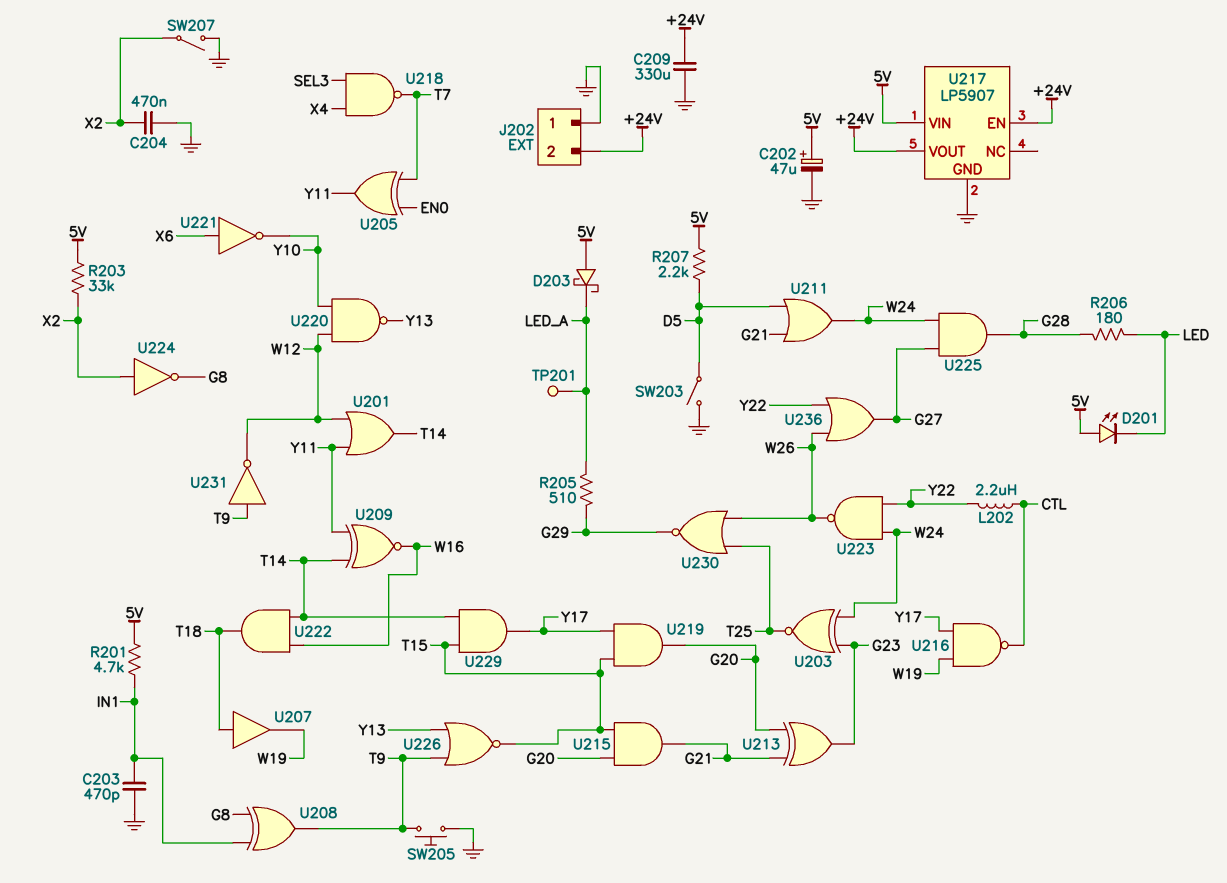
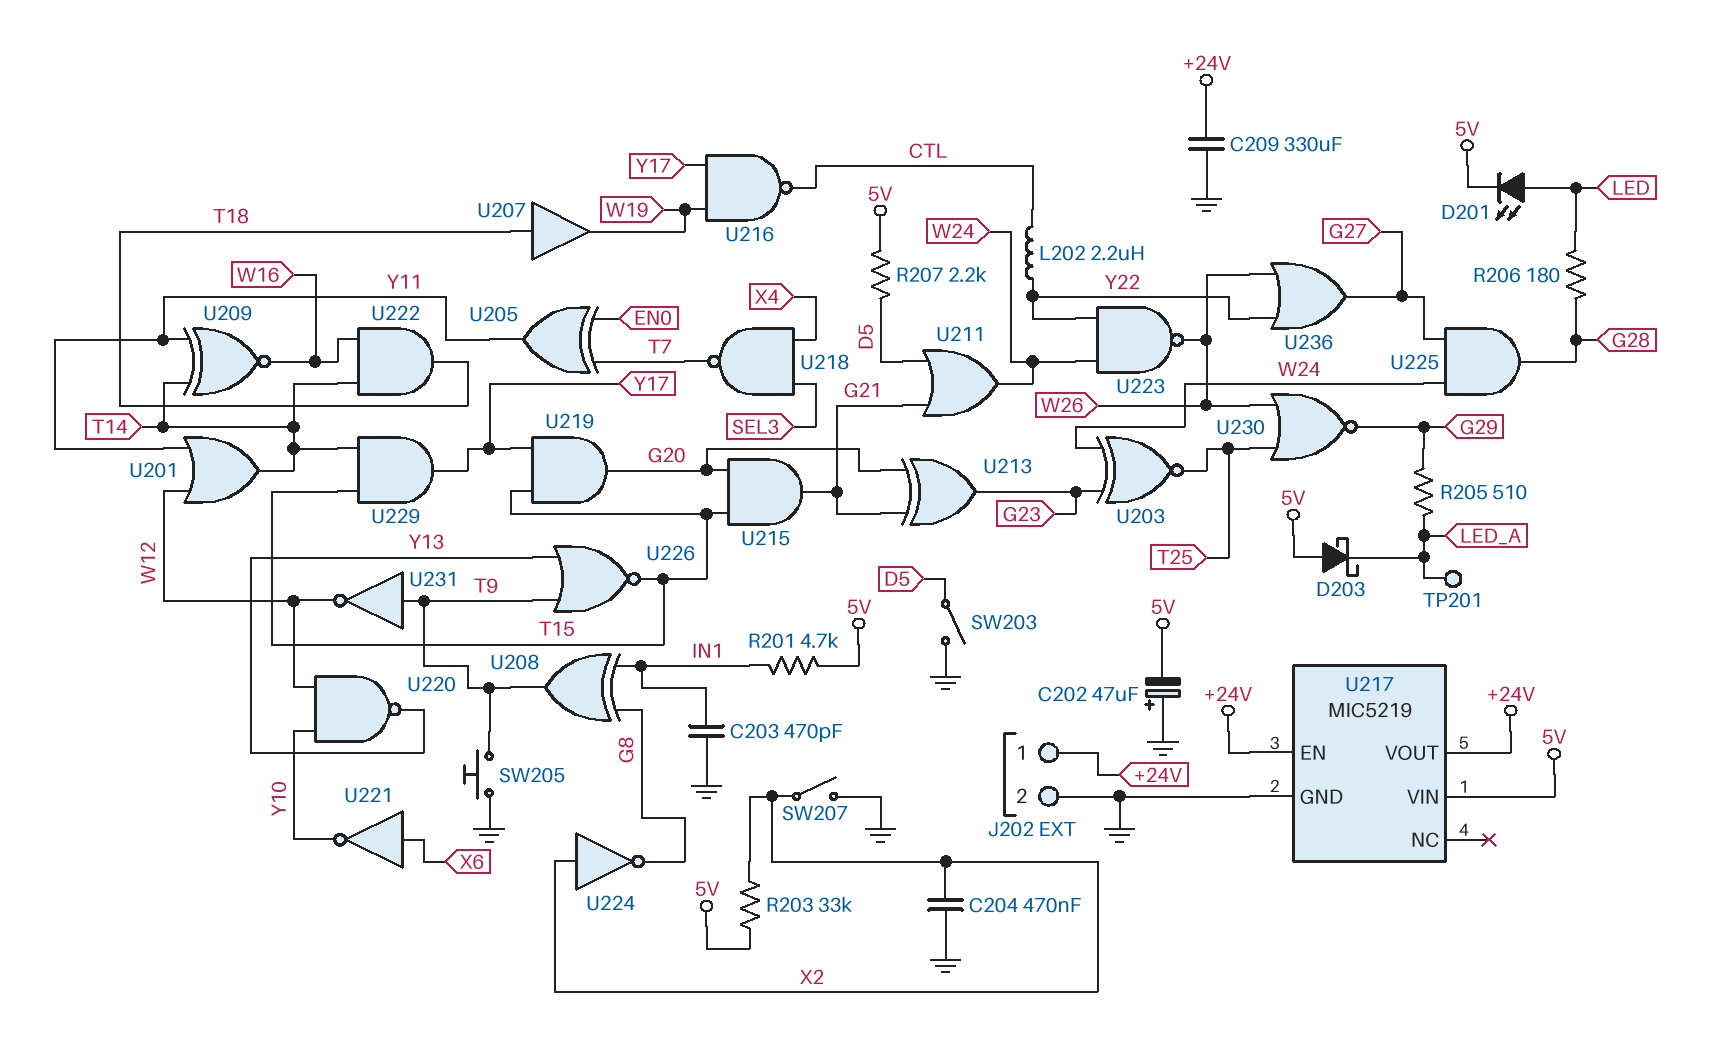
C202: 47uF (plus 5V, minus GND) -> 47uF (plus GND, minus 5V)
D201: LED (A 5V, K LED) -> LED (A LED, K 5V)
J202 pin 1: GND -> +24V
J202 pin 2: +24V -> GND
U217: LP5907 -> MIC5219

